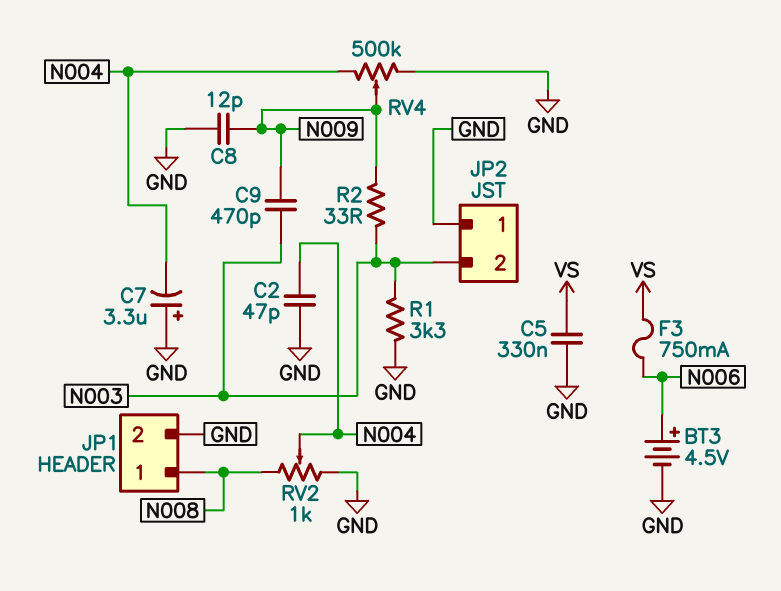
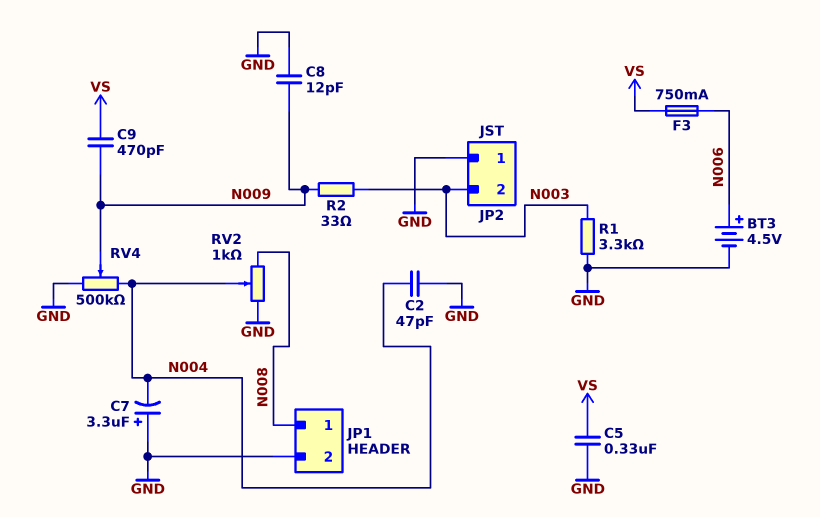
C9: 470pF (N003, N009) -> 470pF (N009, VS)

